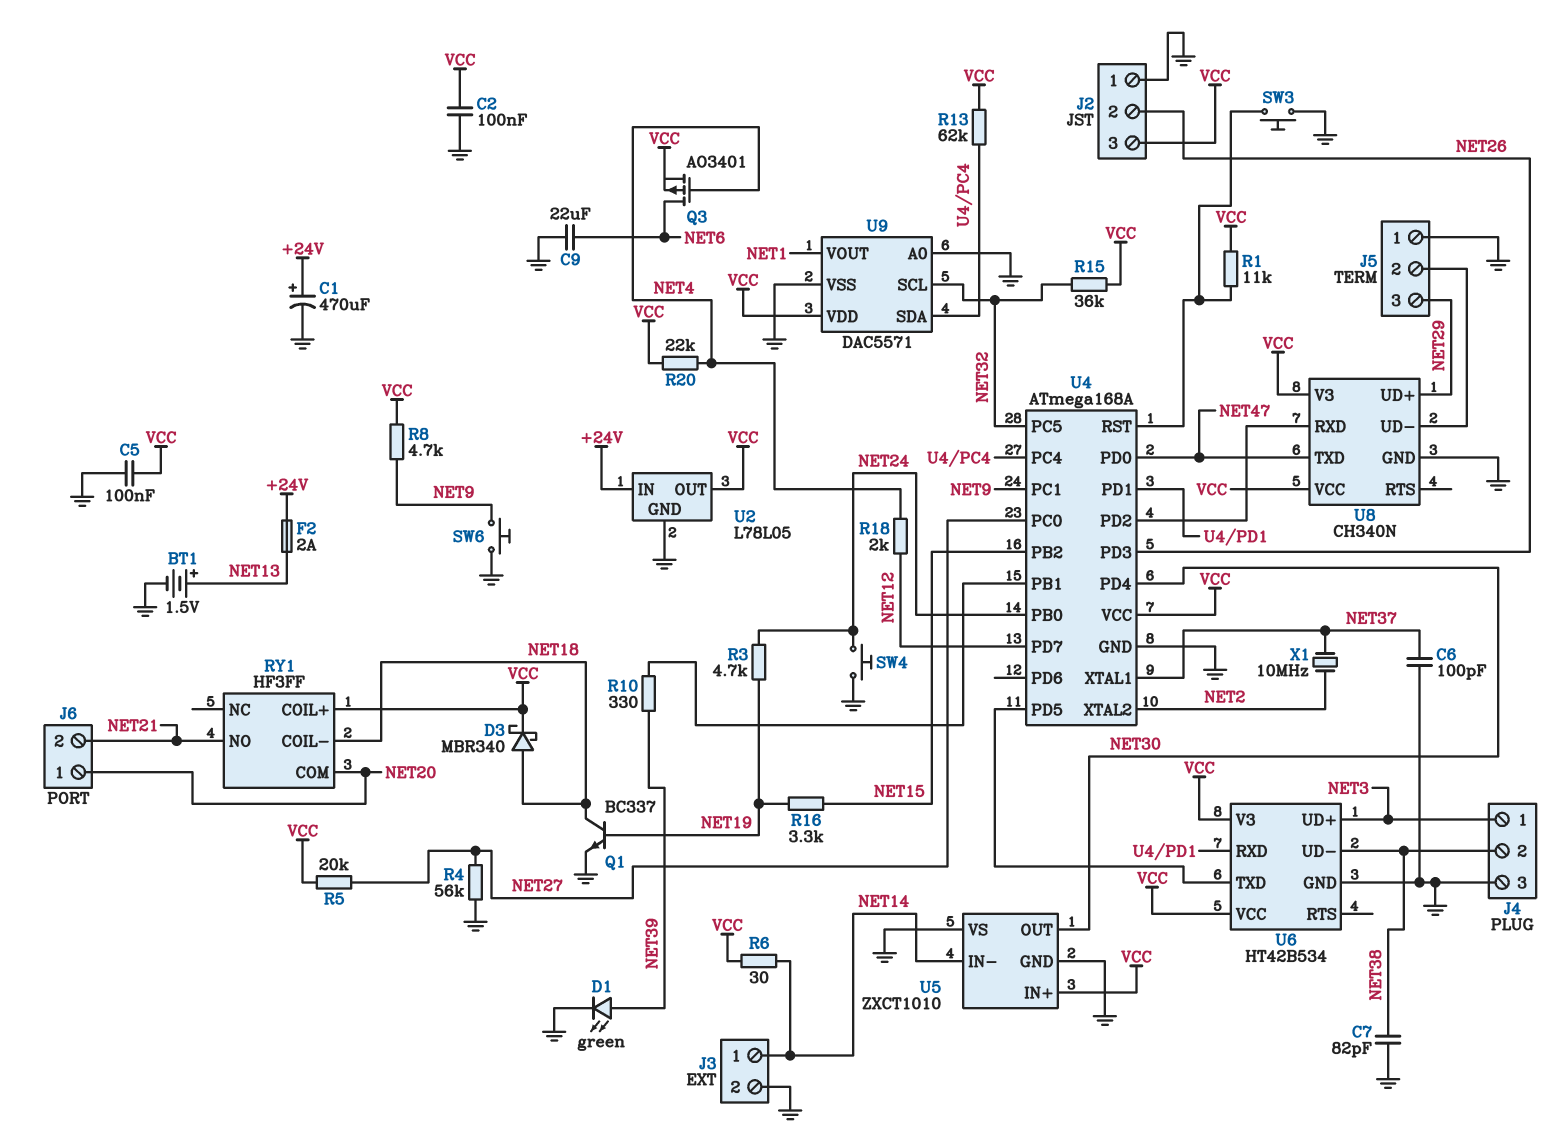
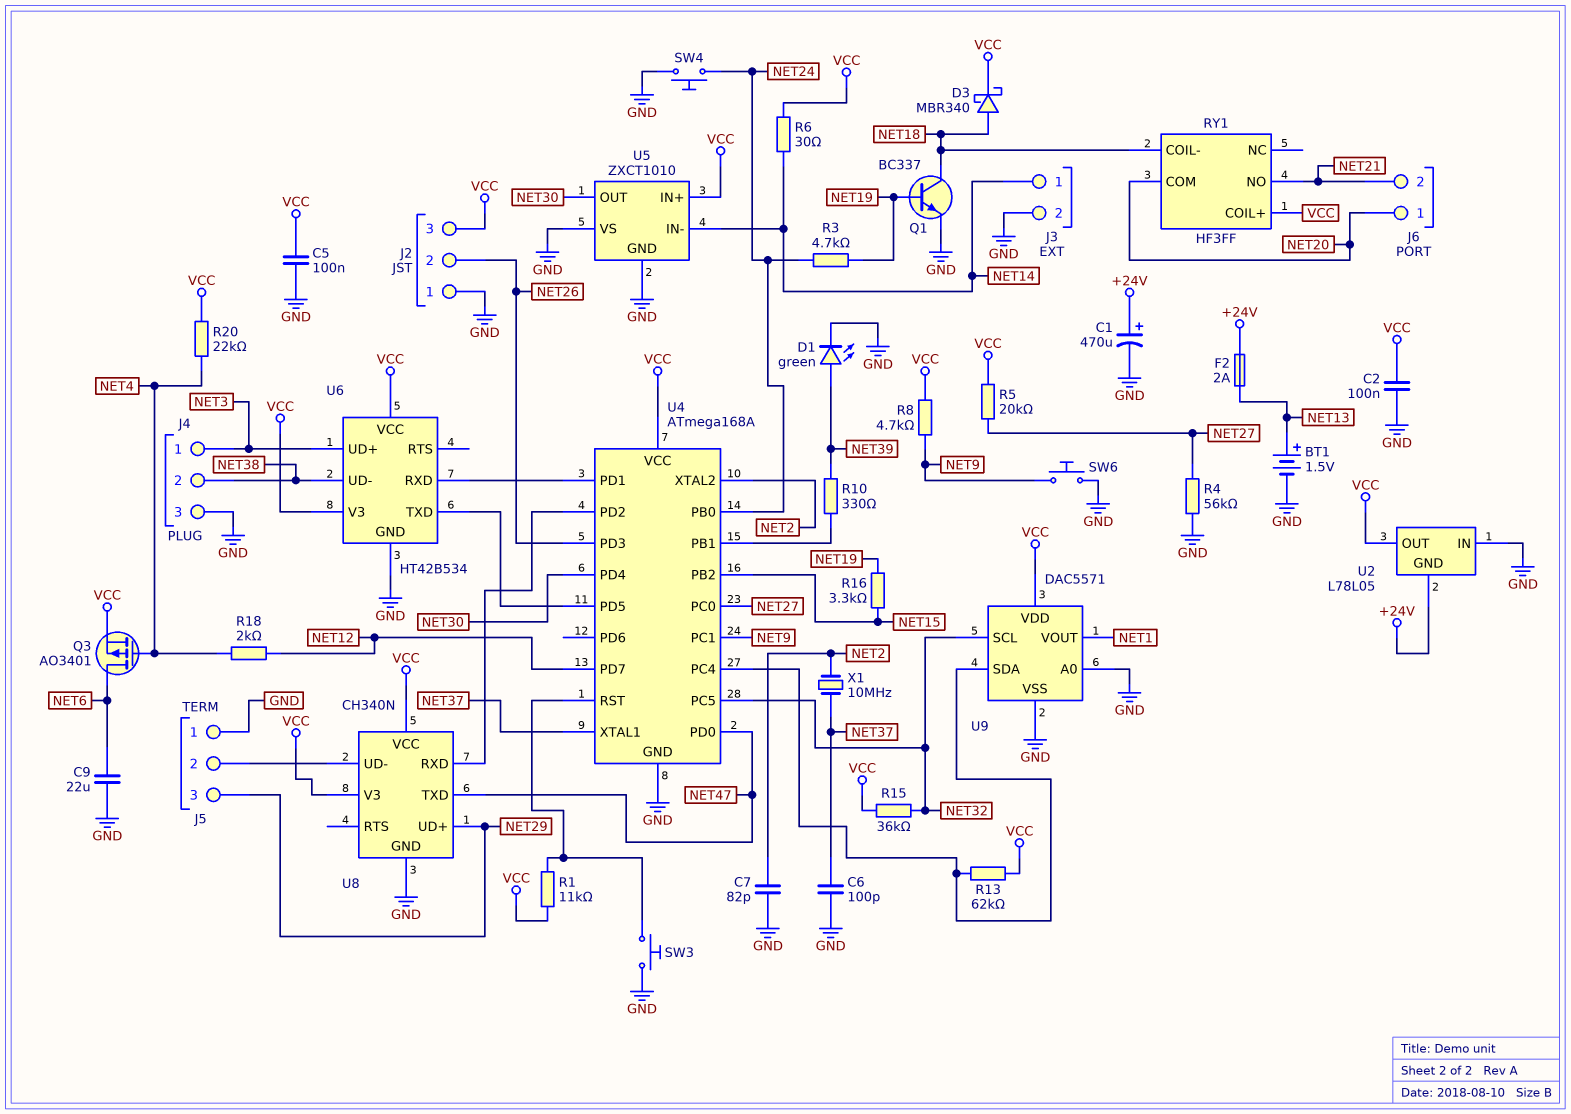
C7: 82pF (GND, NET38) -> 82pF (GND, NET2)
U2 pin GND: GND -> +24V
U2 pin IN: +24V -> GND

